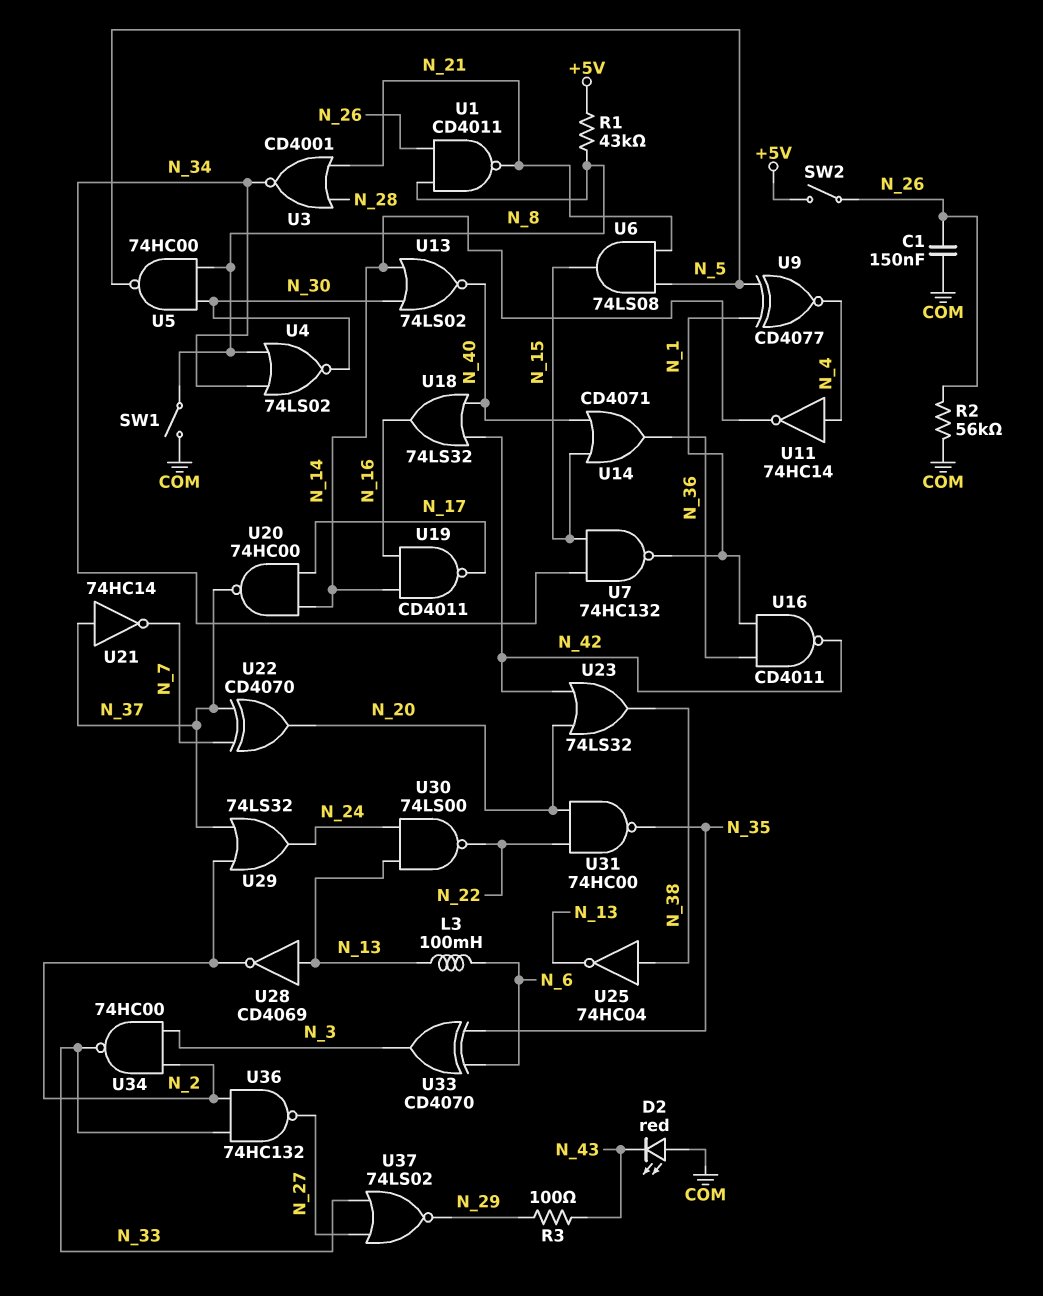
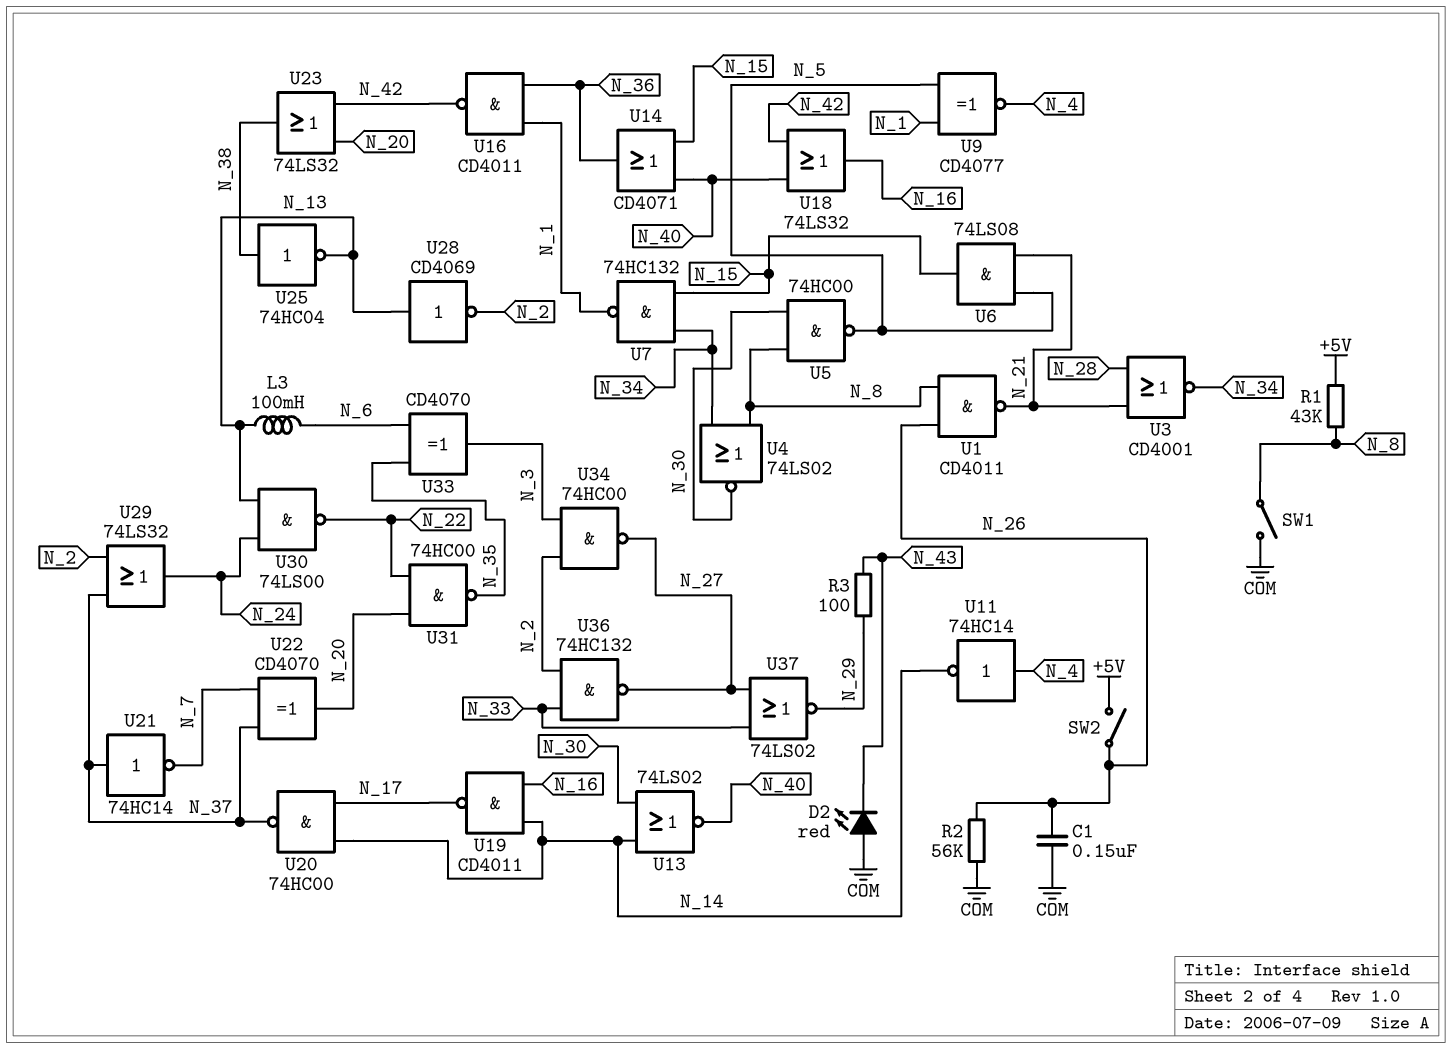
U34: NAND 74HC00 (in N_2, in N_3, out N_33) -> NAND 74HC00 (in N_2, in N_3, out N_27)

